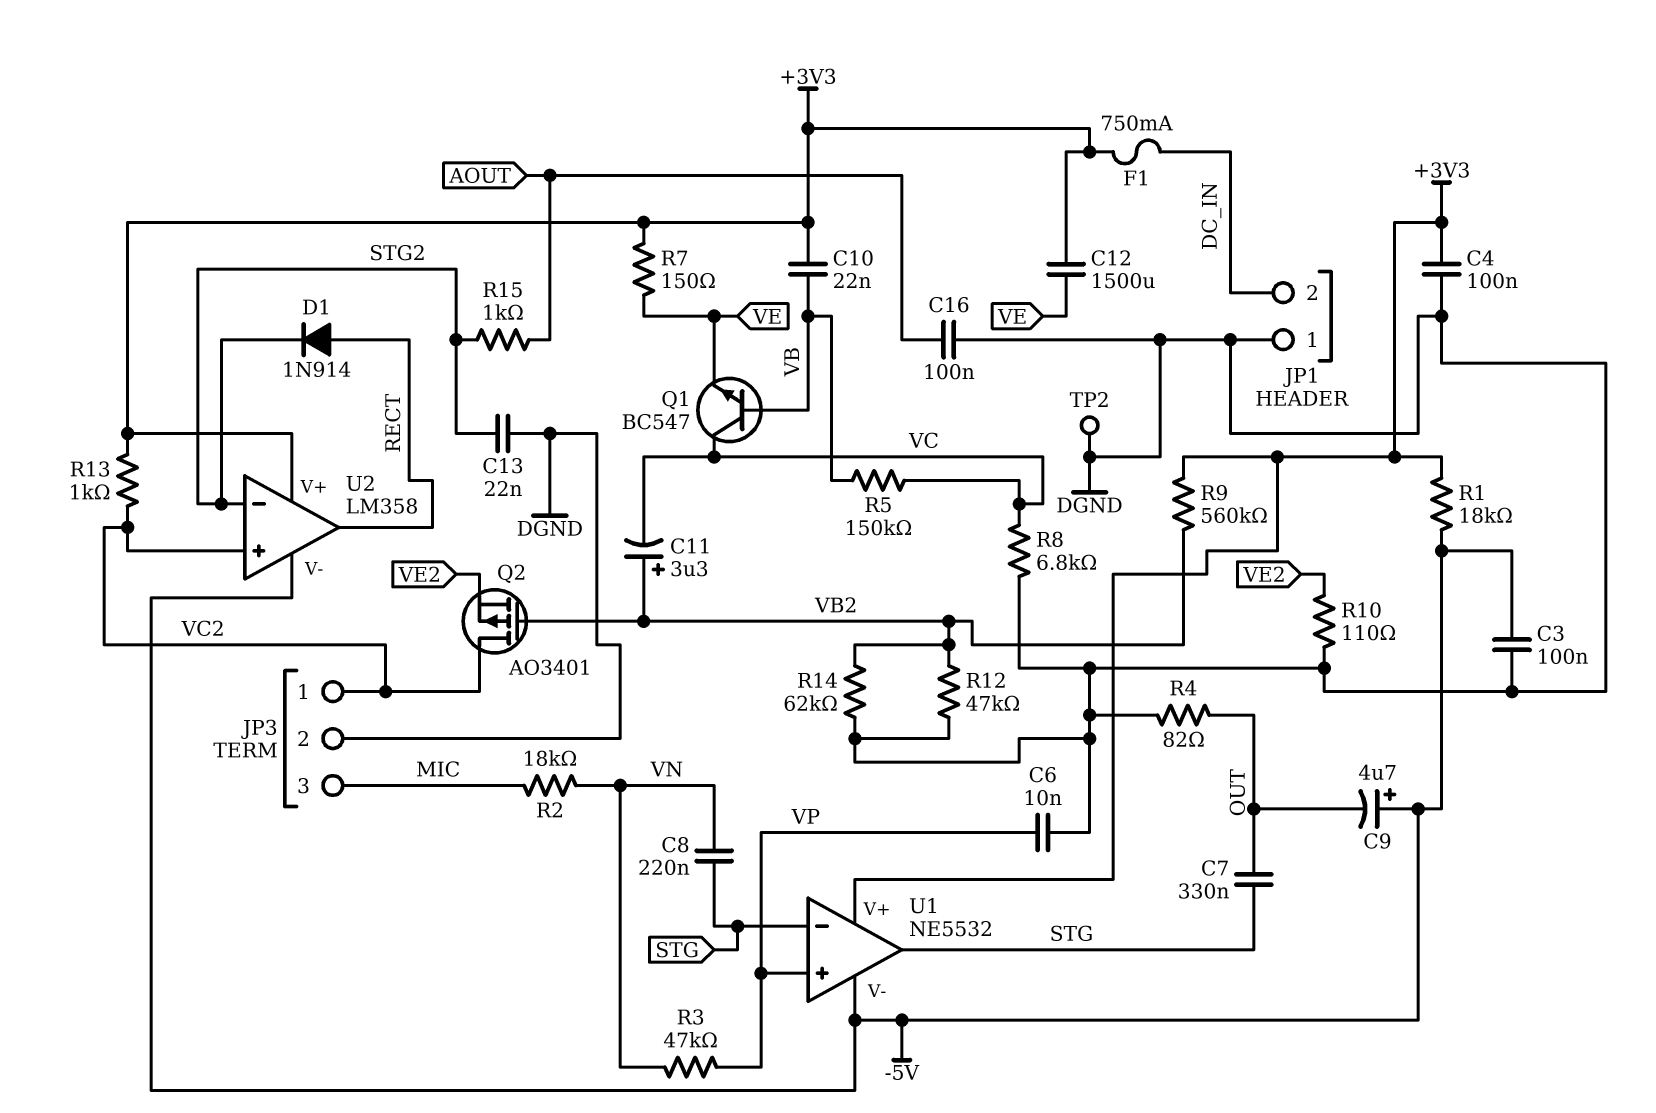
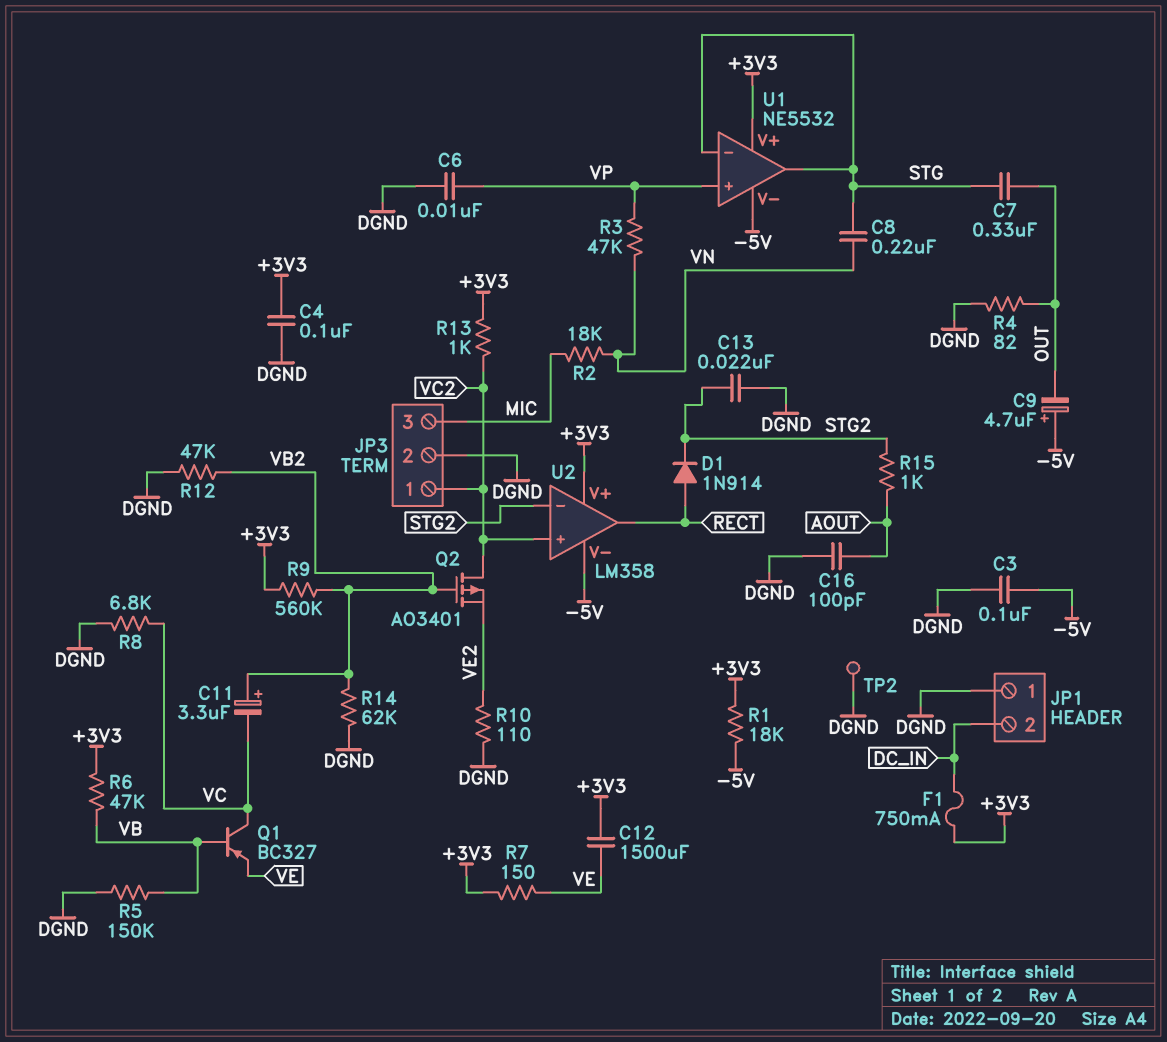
C10: 22nF (+3V3, VB) -> none
C16: 100nF (AOUT, DGND) -> 100pF (AOUT, DGND)
Q1: NPN BC547 (B VB, C VC, E VE) -> PNP BC327 (B VB, C VC, E VE)
R5: 150k (VB, VC) -> 150k (DGND, VB)
R6: none -> 47k (+3V3, VB)

